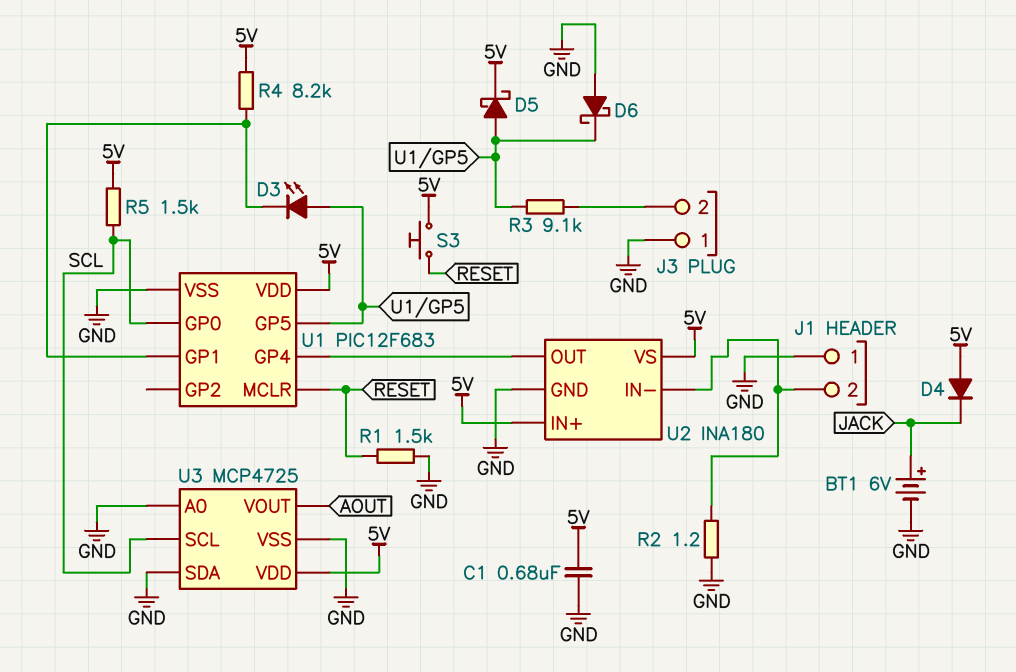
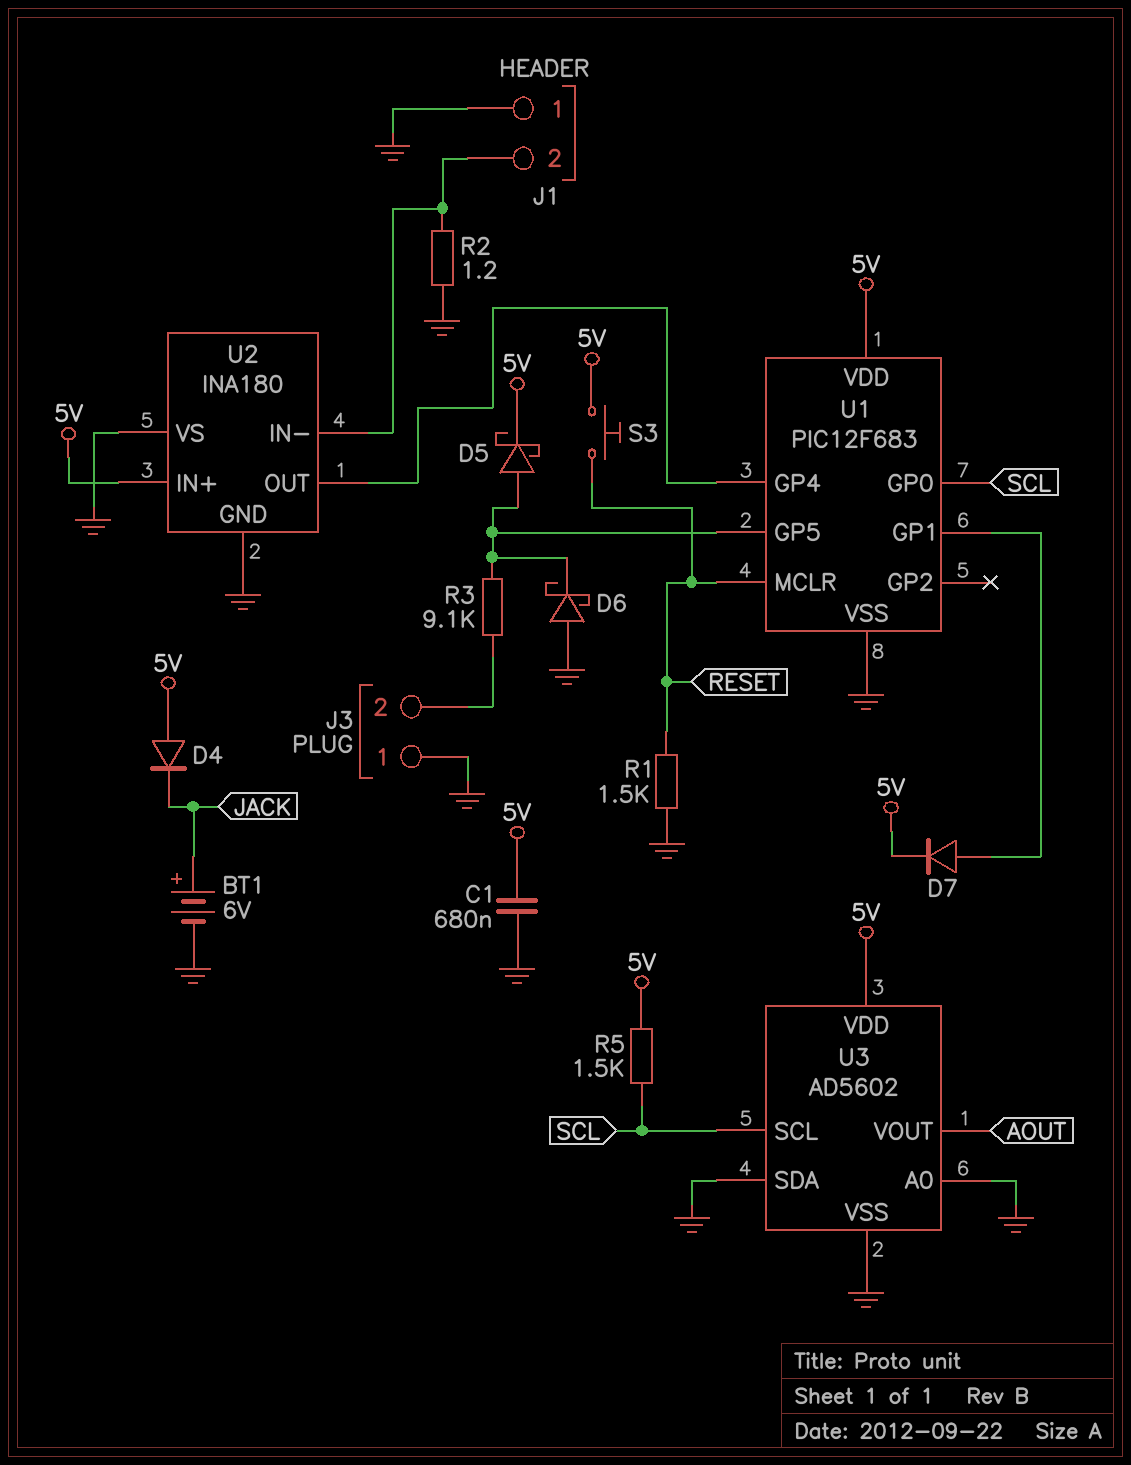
D3: LED (A U1/GP5, K U1/GP1) -> none
D7: none -> diode (A U1/GP1, K 5V)
R4: 8.2k (5V, U1/GP1) -> none
U2 pin VS: 5V -> GND
U3: MCP4725 -> AD5602

